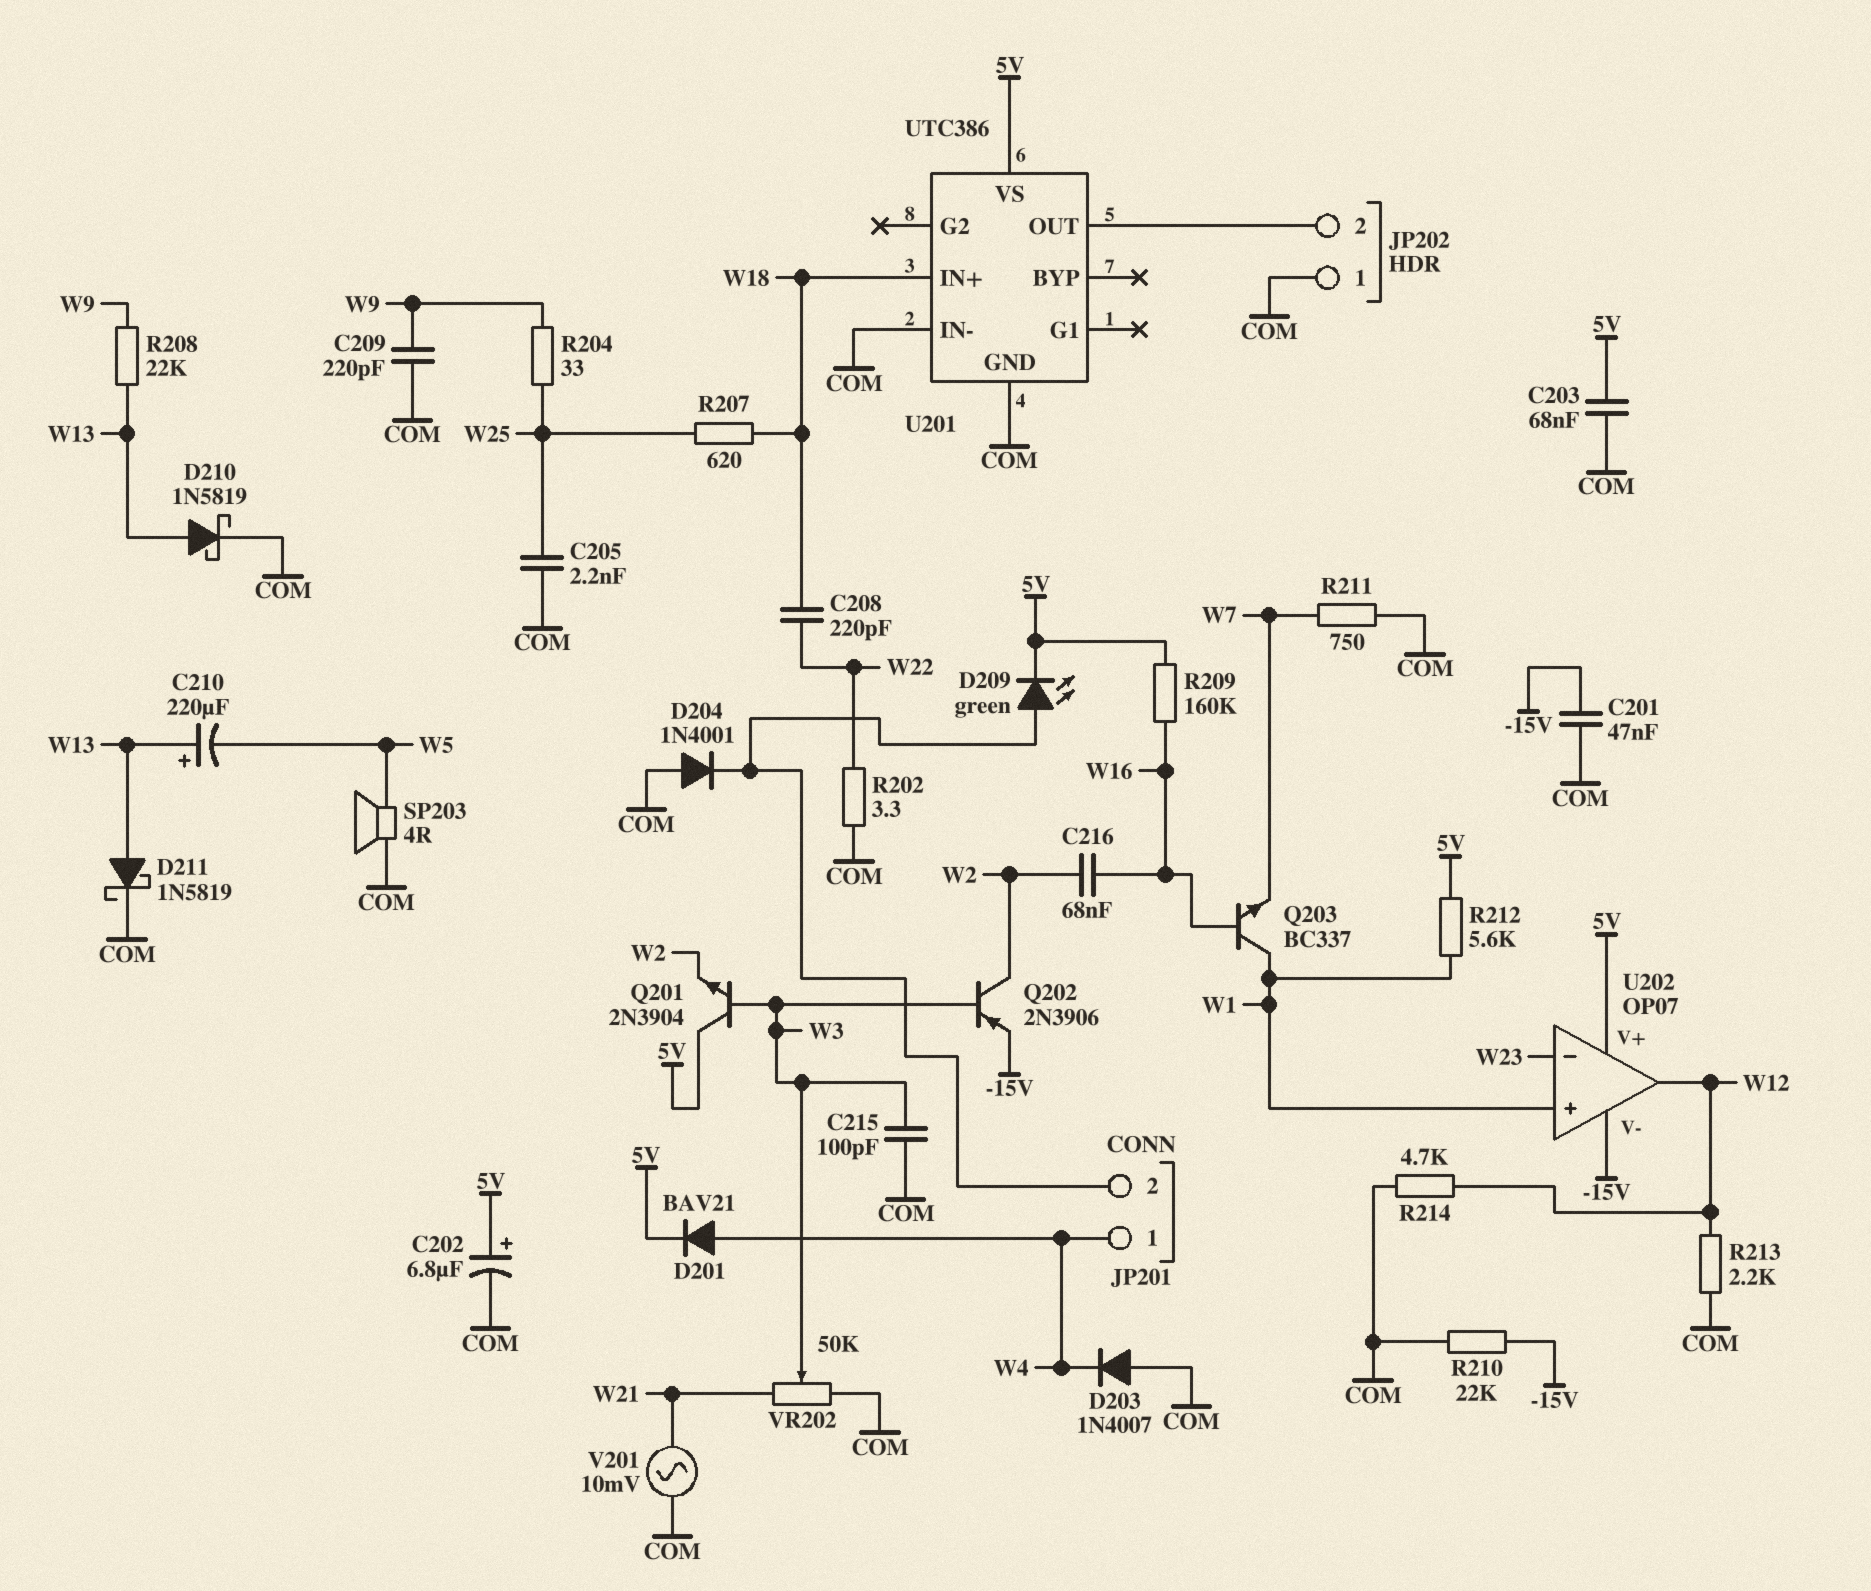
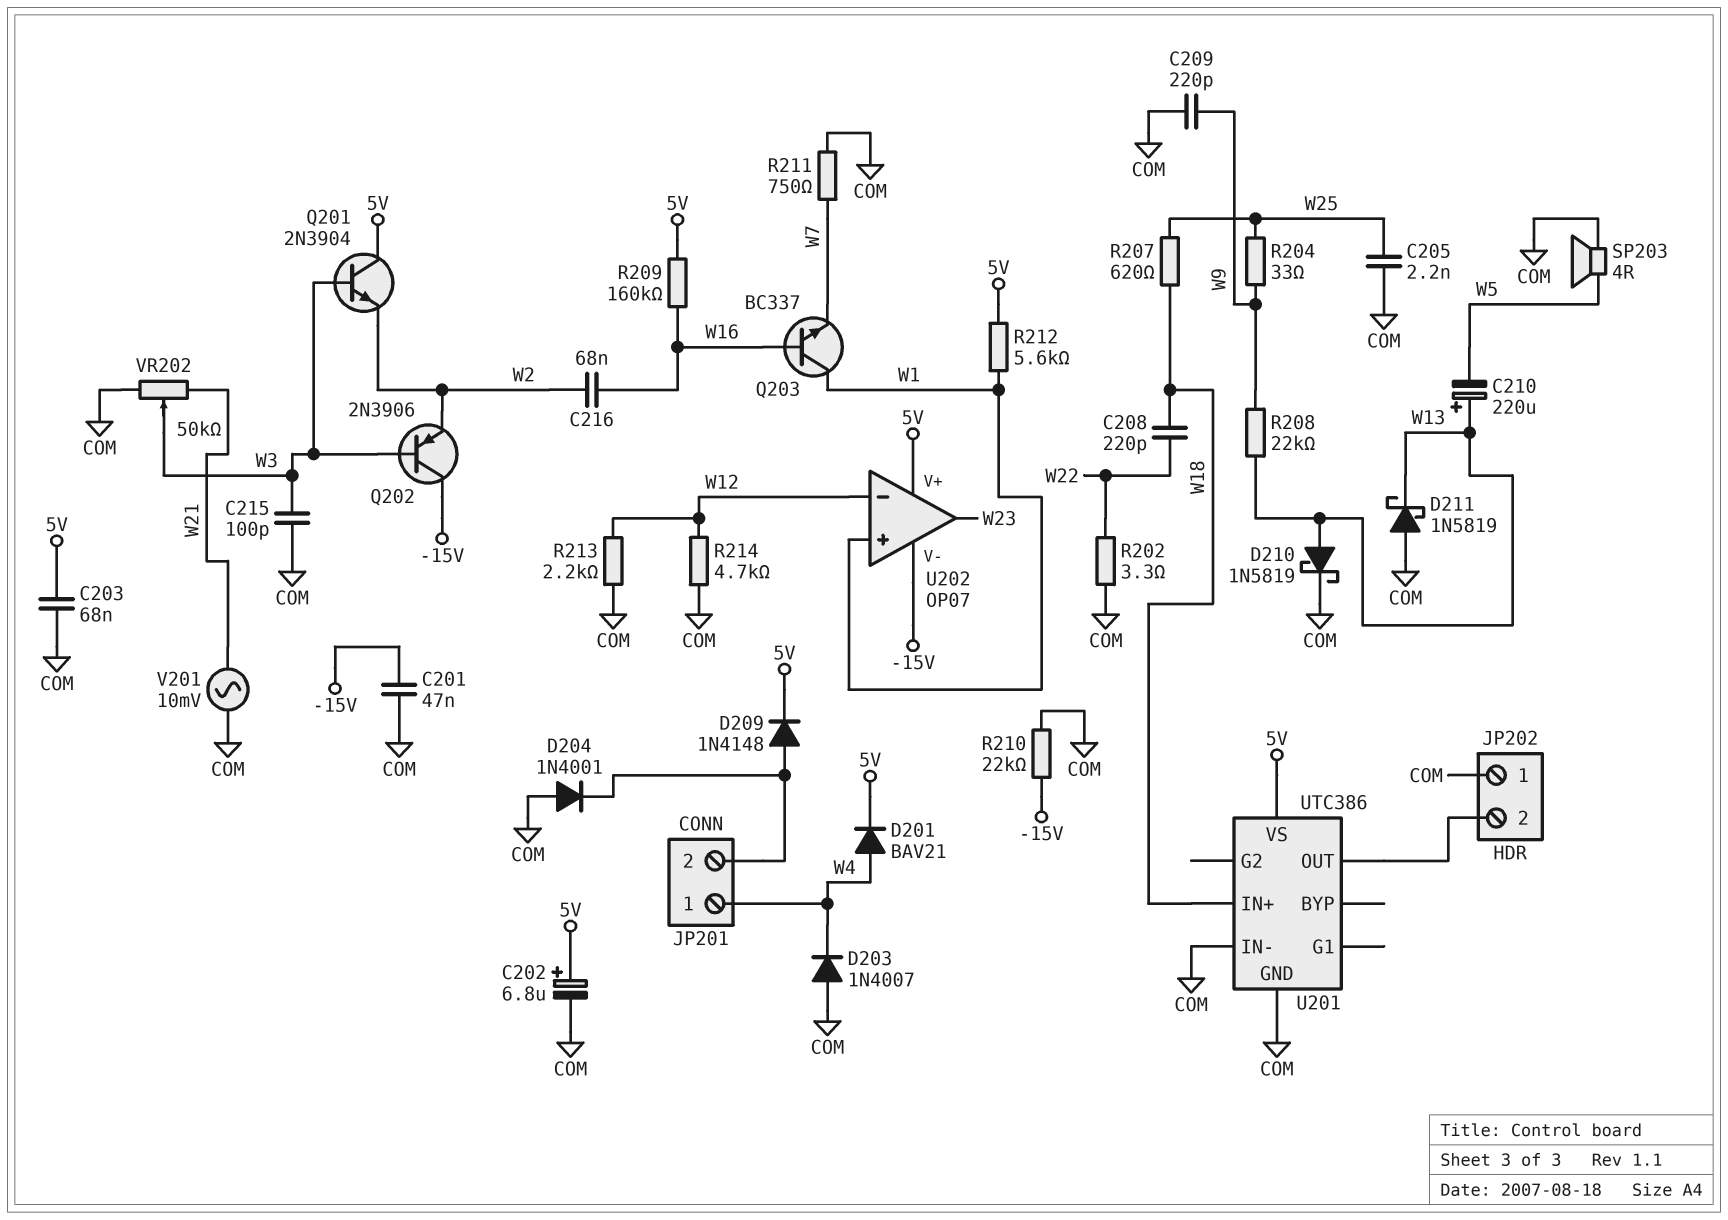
D209: LED green (A JP201/2, K 5V) -> diode 1N4148 (A JP201/2, K 5V)
D211: schottky 1N5819 (A W13, K COM) -> schottky 1N5819 (A COM, K W13)
Q202: PNP 2N3906 (B W3, C W2, E -15V) -> PNP 2N3906 (B W3, C -15V, E W2)
U202 pin in-: W23 -> W12
U202 pin out: W12 -> W23

